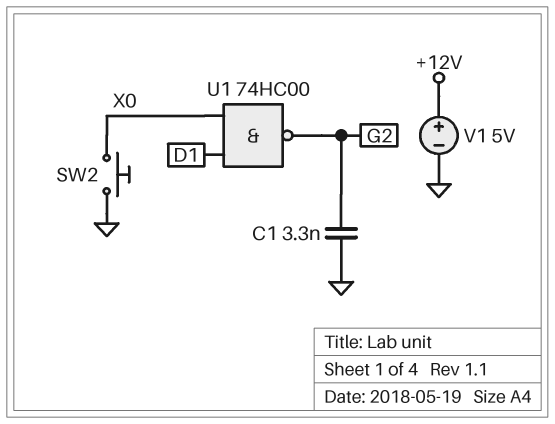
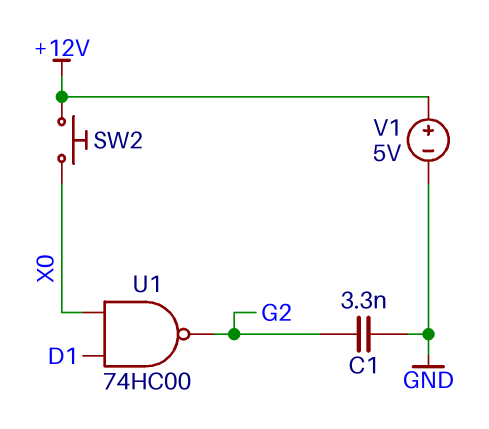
SW2: button (GND, X0) -> button (+12V, X0)

